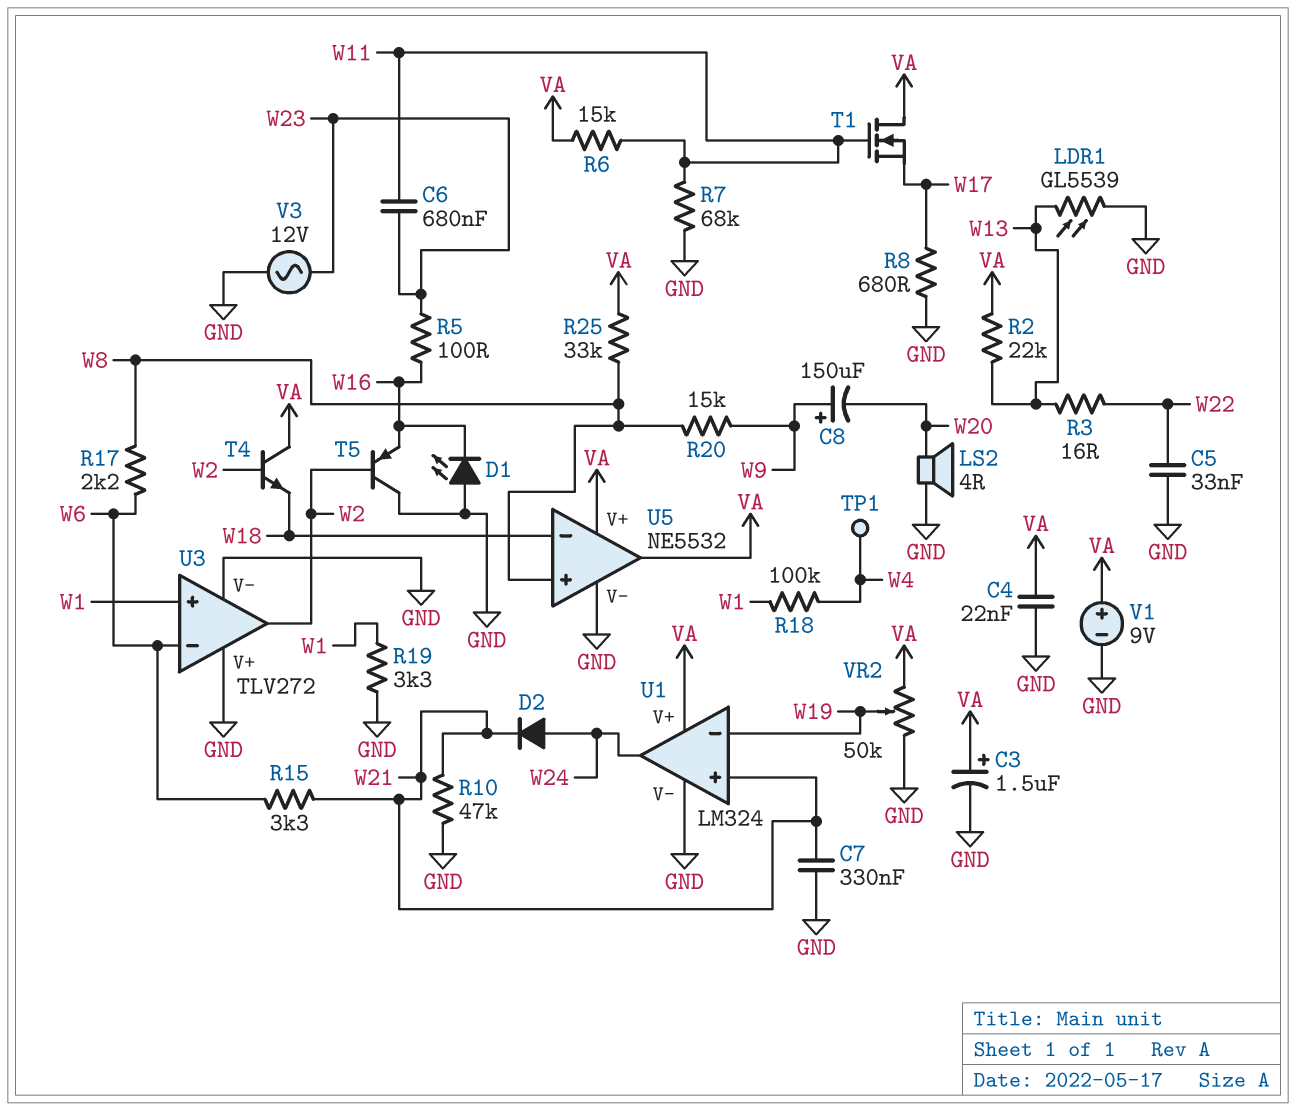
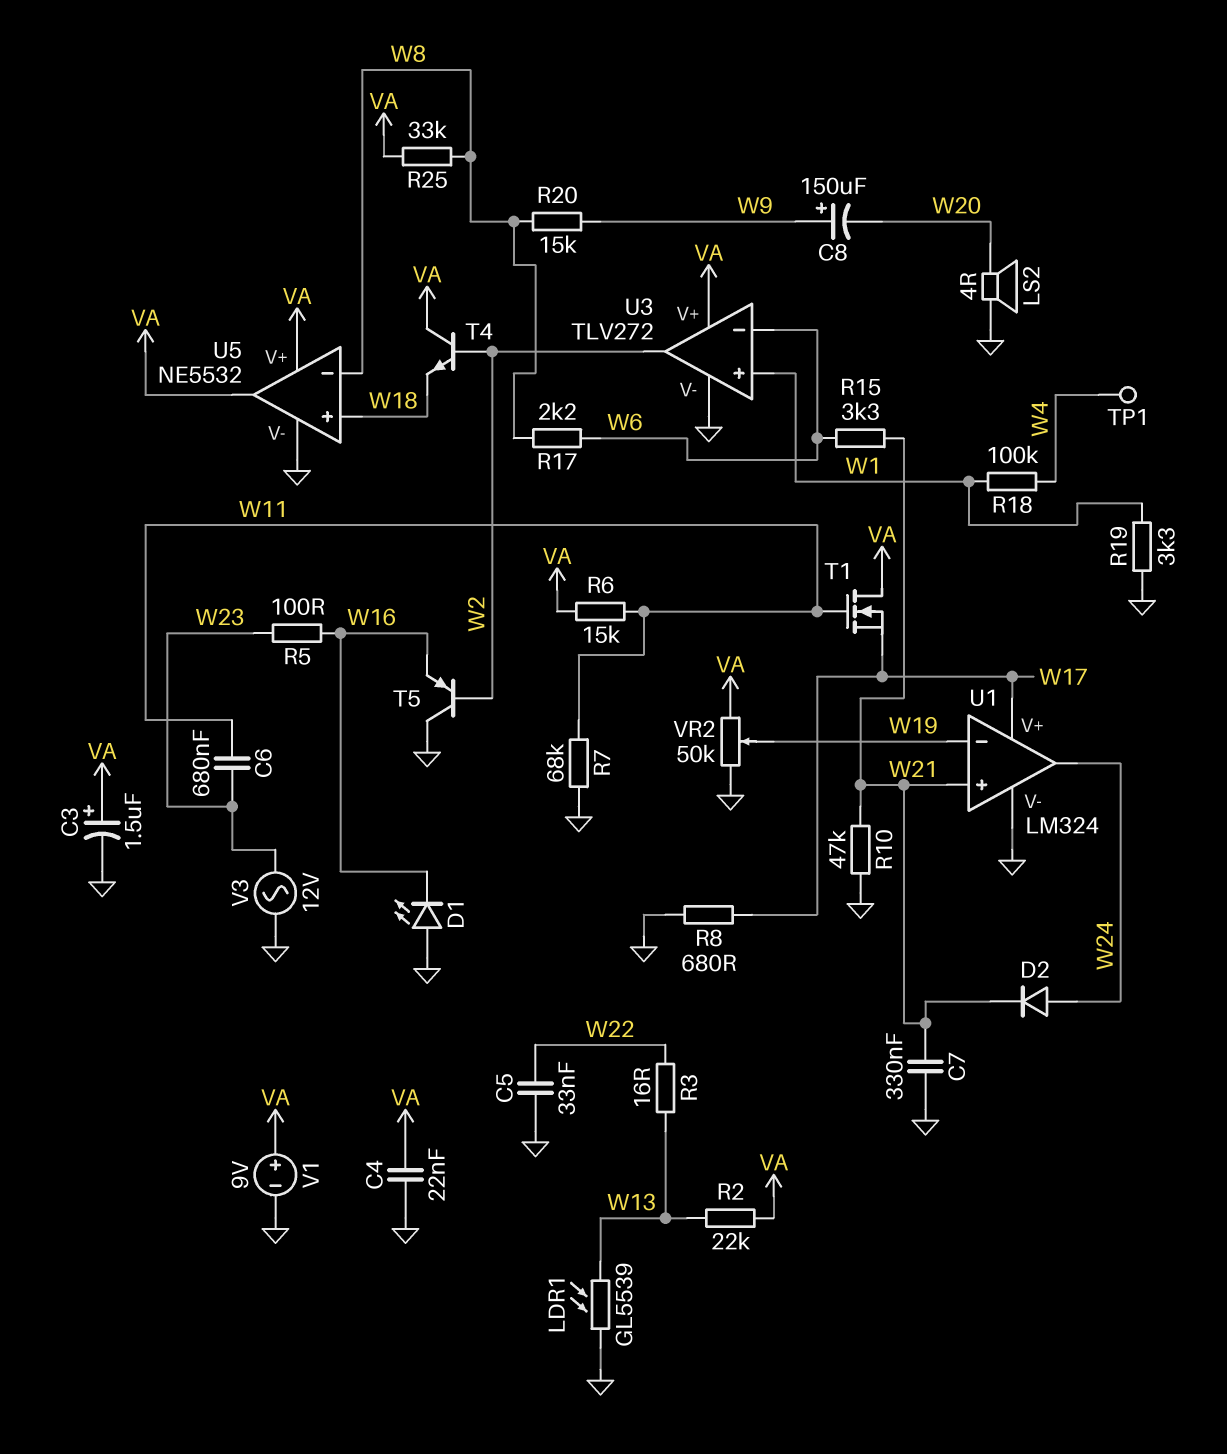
U1 pin V+: VA -> W17
U3 pin V+: GND -> VA
U5 pin in+: W8 -> W18
U5 pin in-: W18 -> W8

